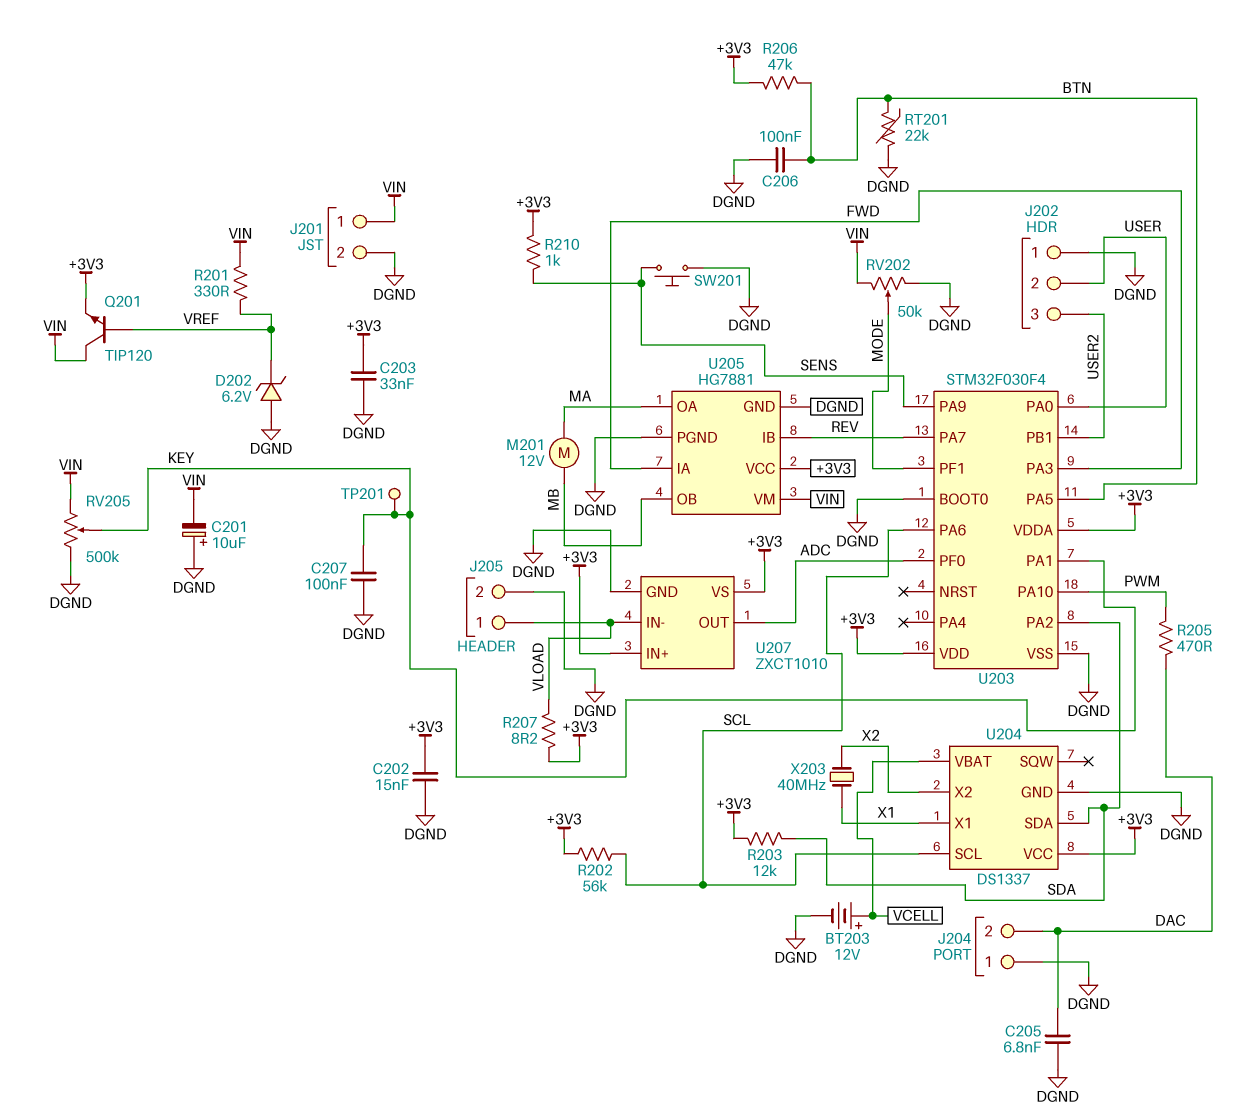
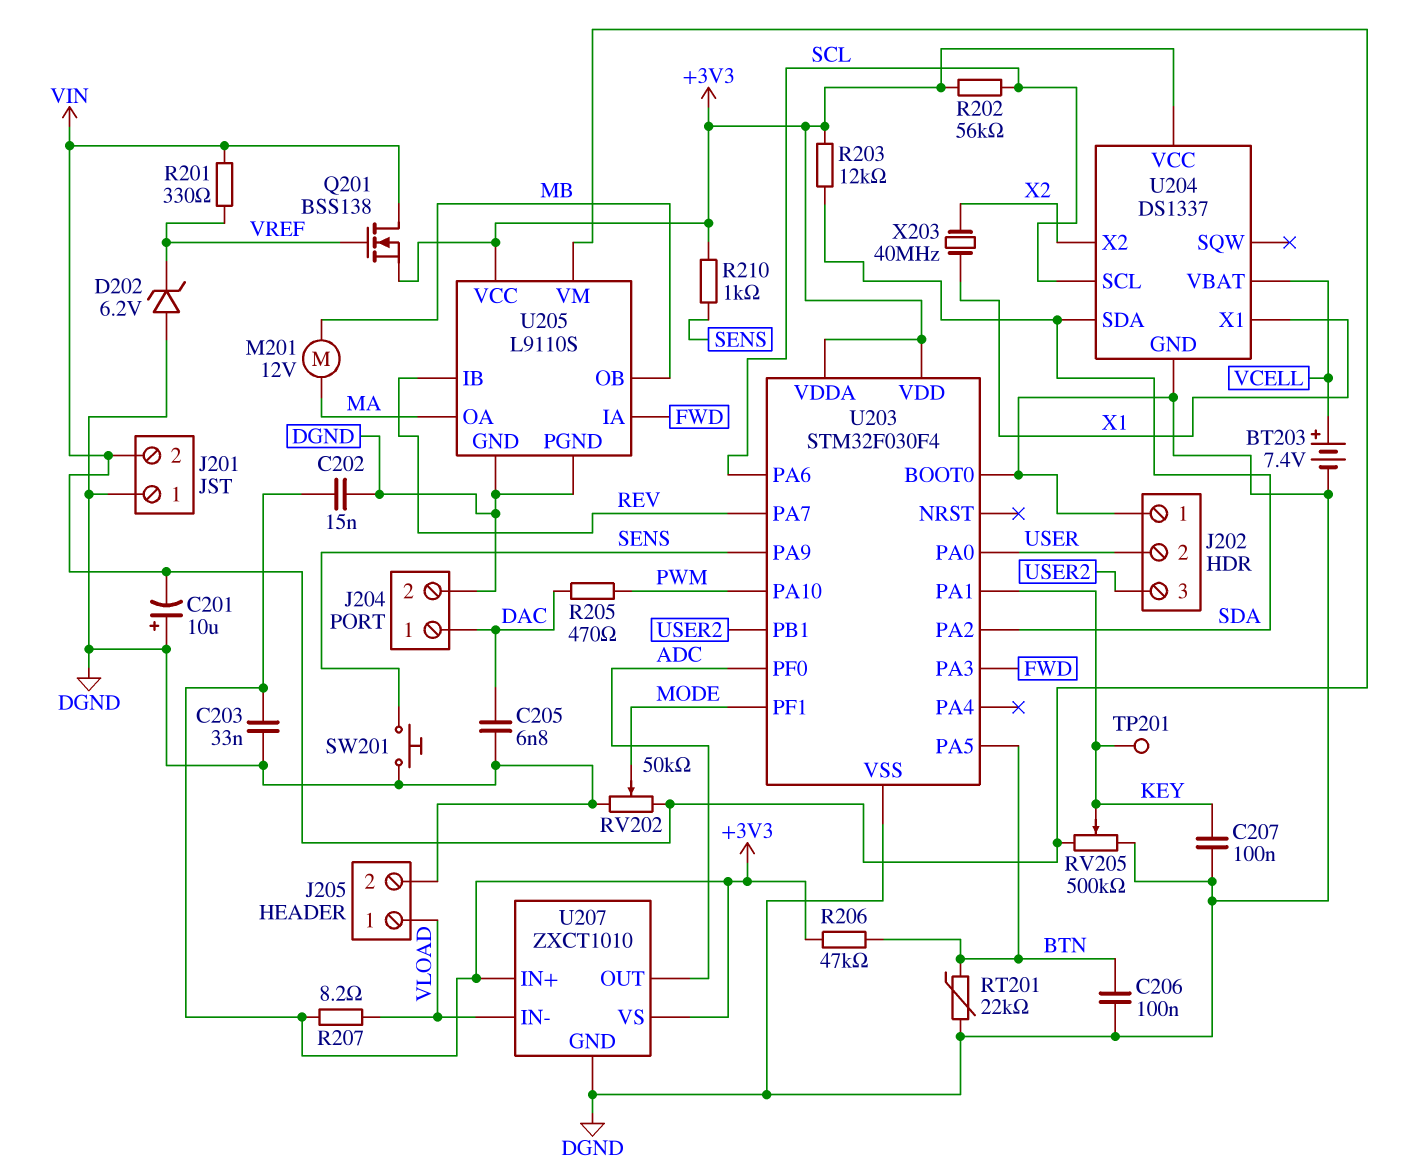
BT203: 12V (plus VCELL, minus DGND) -> 7.4V (plus VCELL, minus DGND)
J201 pin 1: VIN -> DGND
J201 pin 2: DGND -> VIN
J204 pin 1: DGND -> DAC
J204 pin 2: DAC -> DGND
Q201: NPN TIP120 (B VREF, C VIN, E +3V3) -> NMOS BSS138 (G VREF, D VIN, S +3V3)
U205: HG7881 -> L9110S

